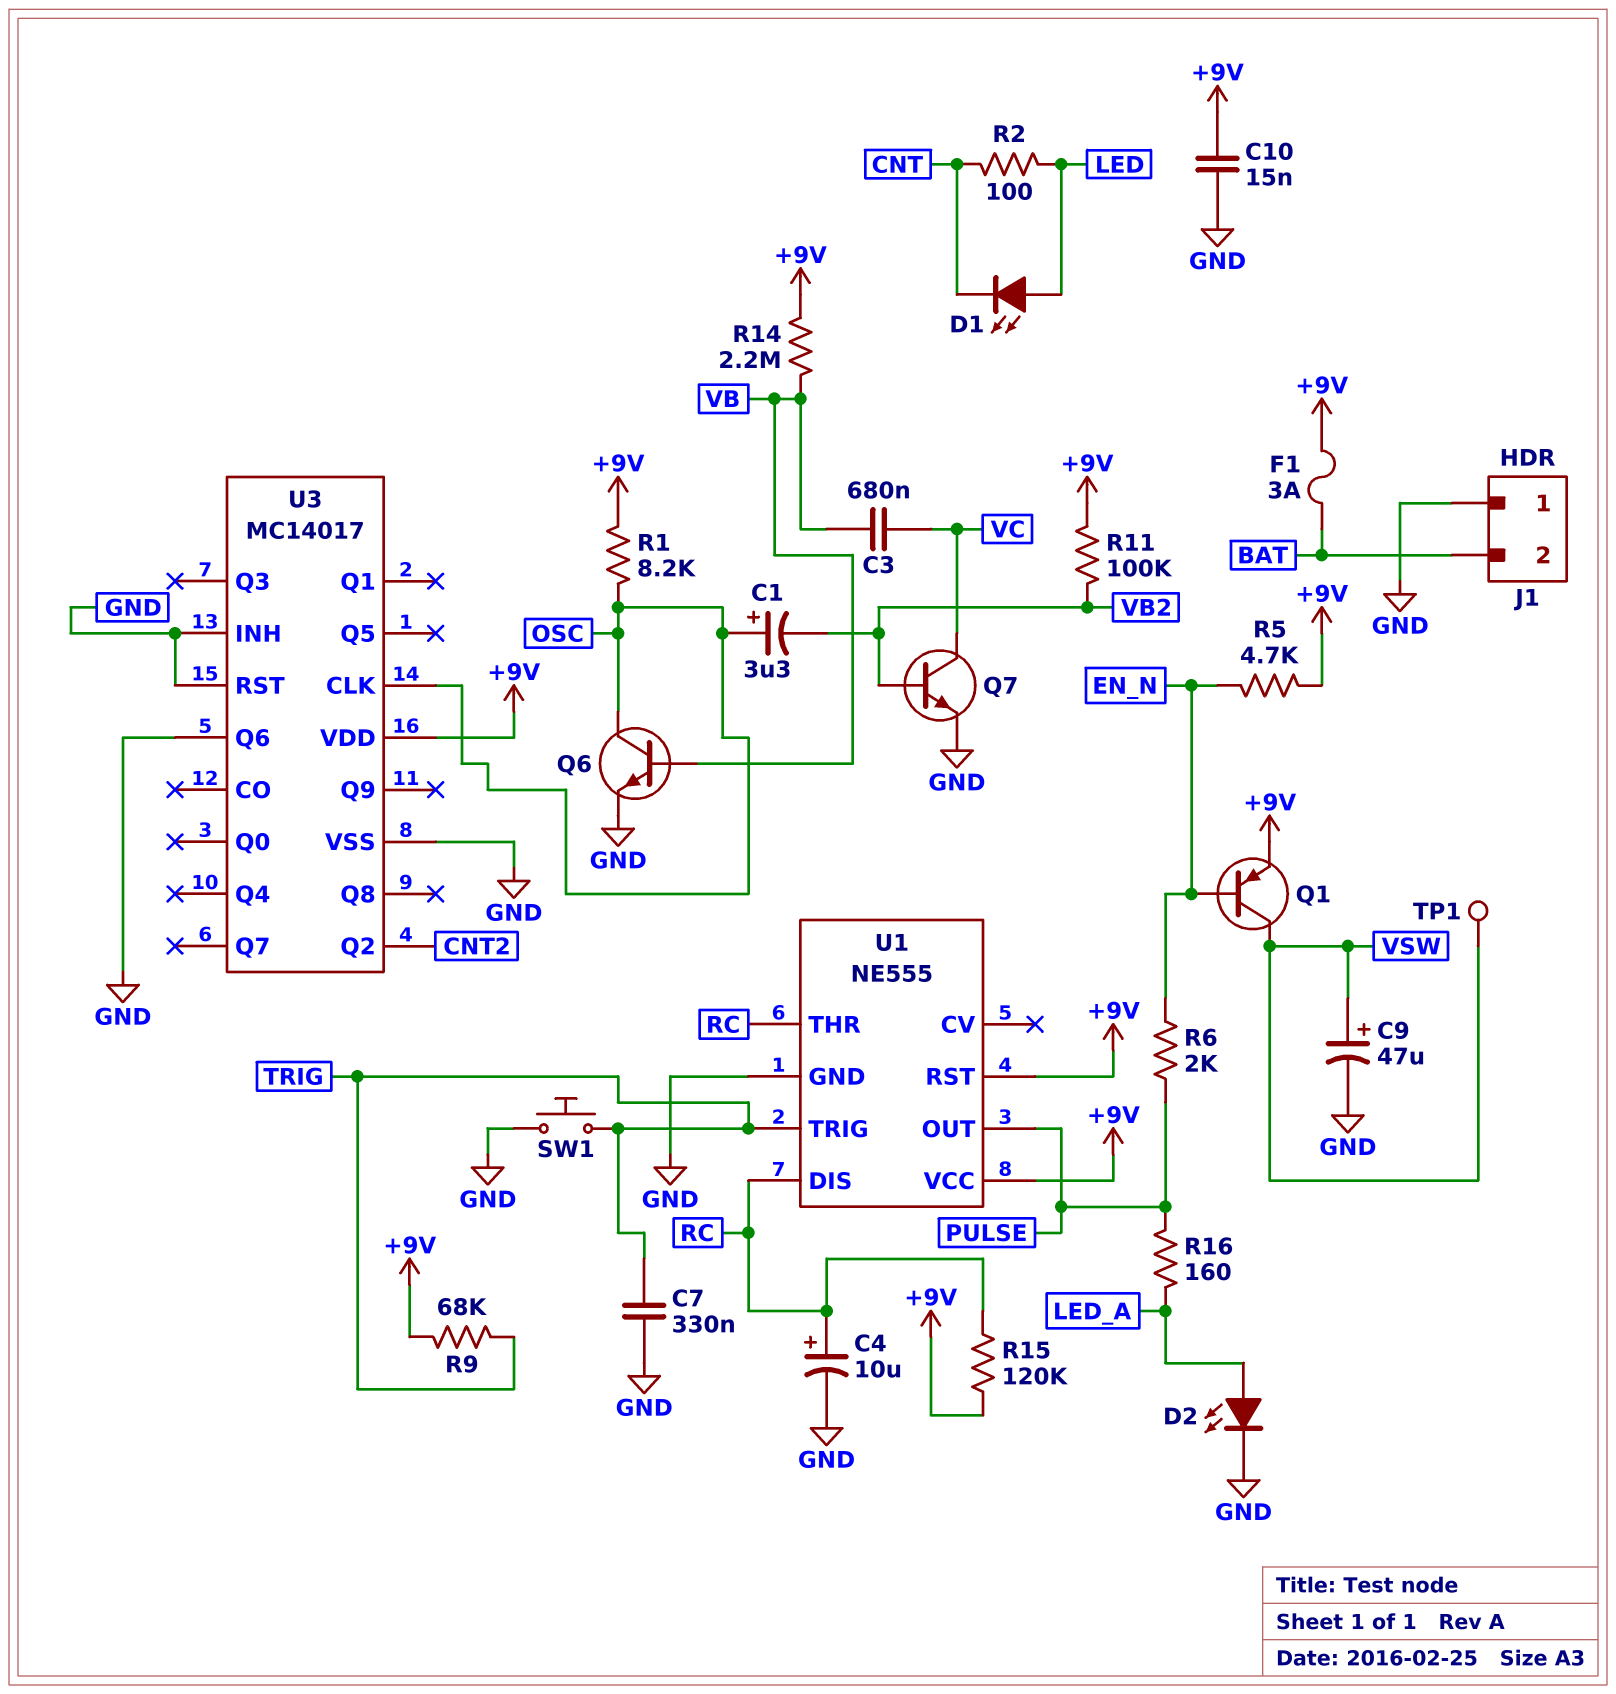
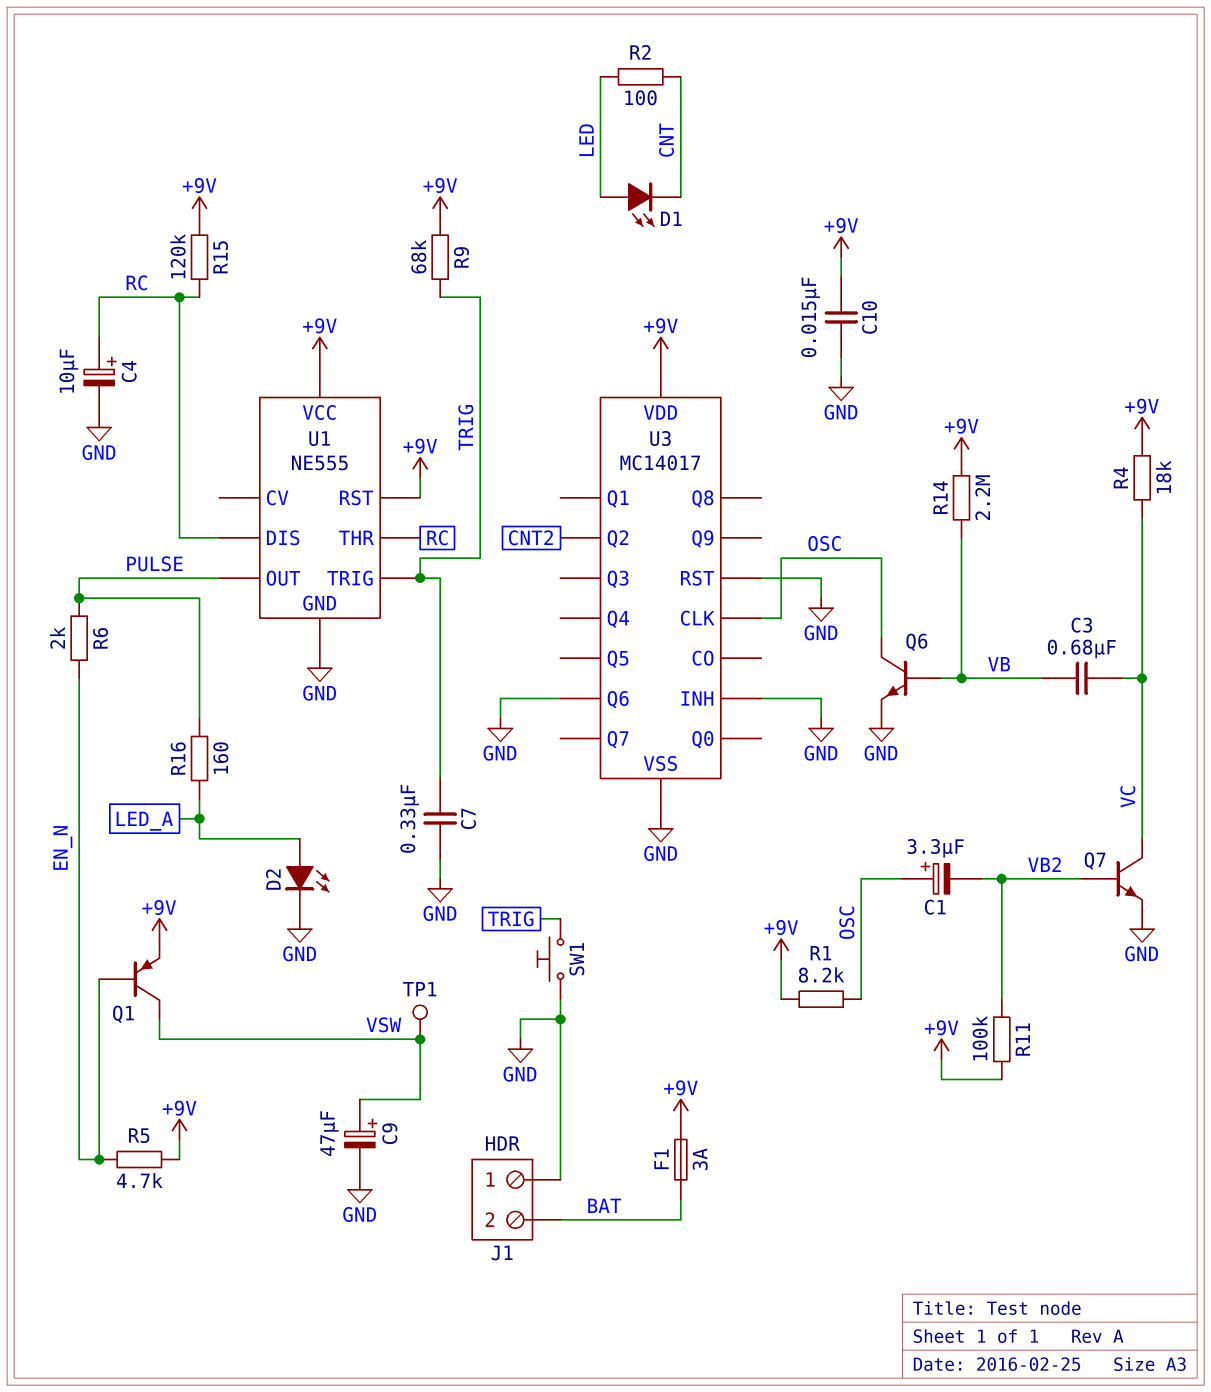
R4: none -> 18k (+9V, VC)

